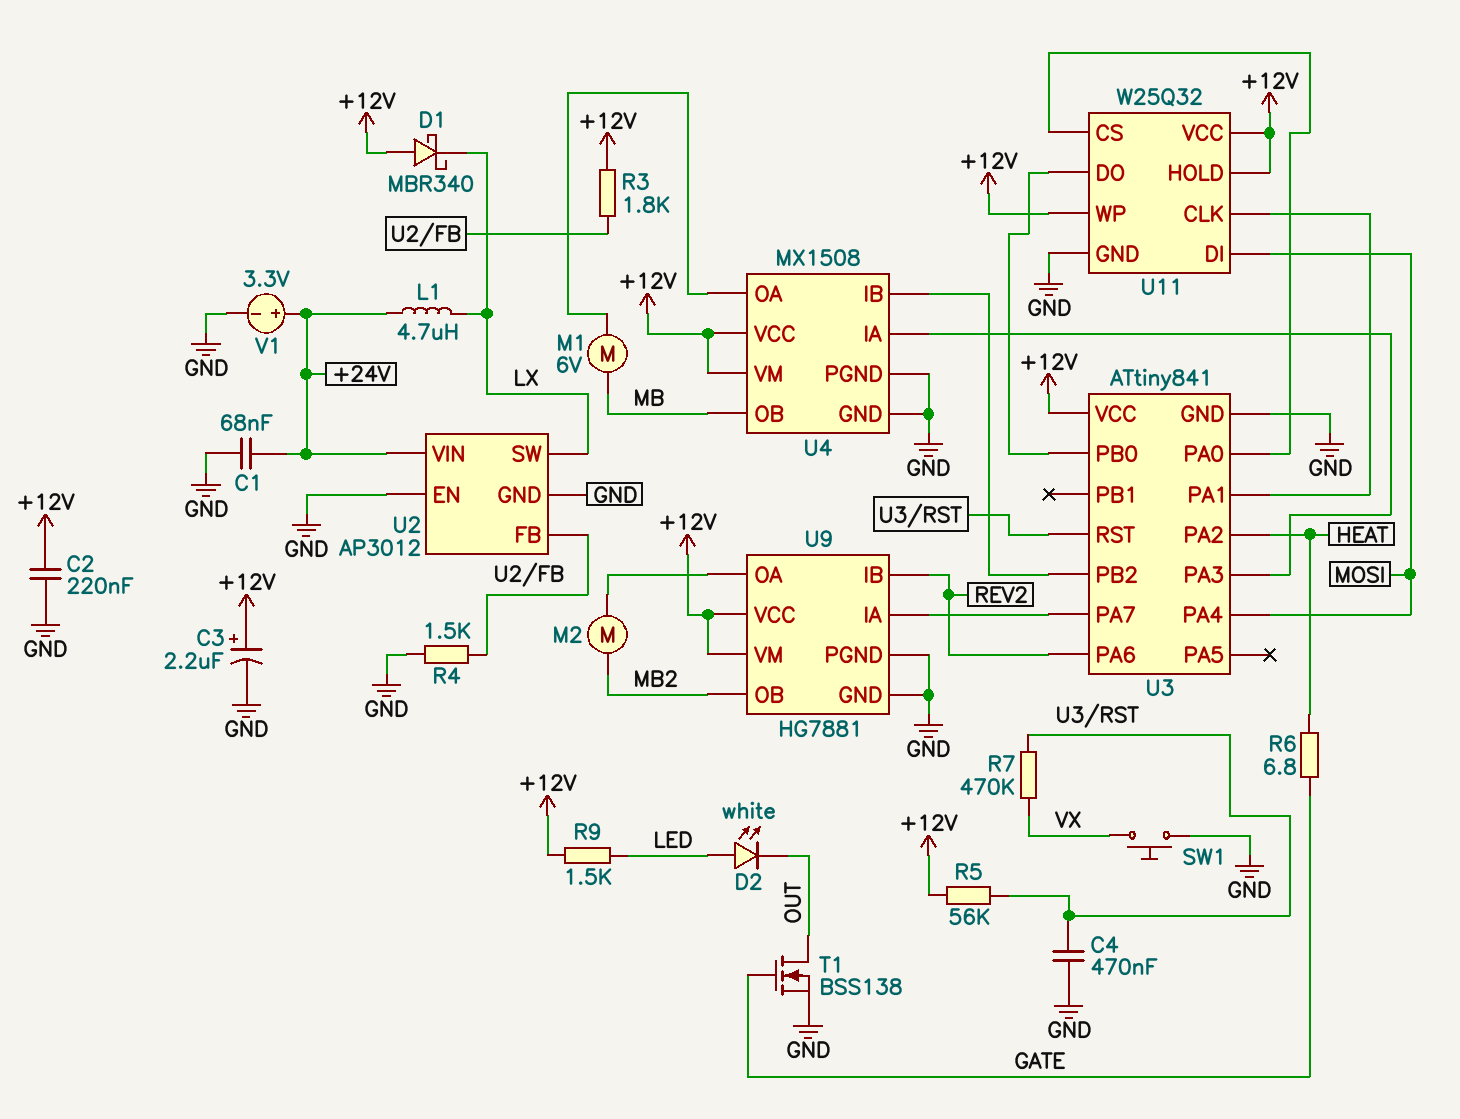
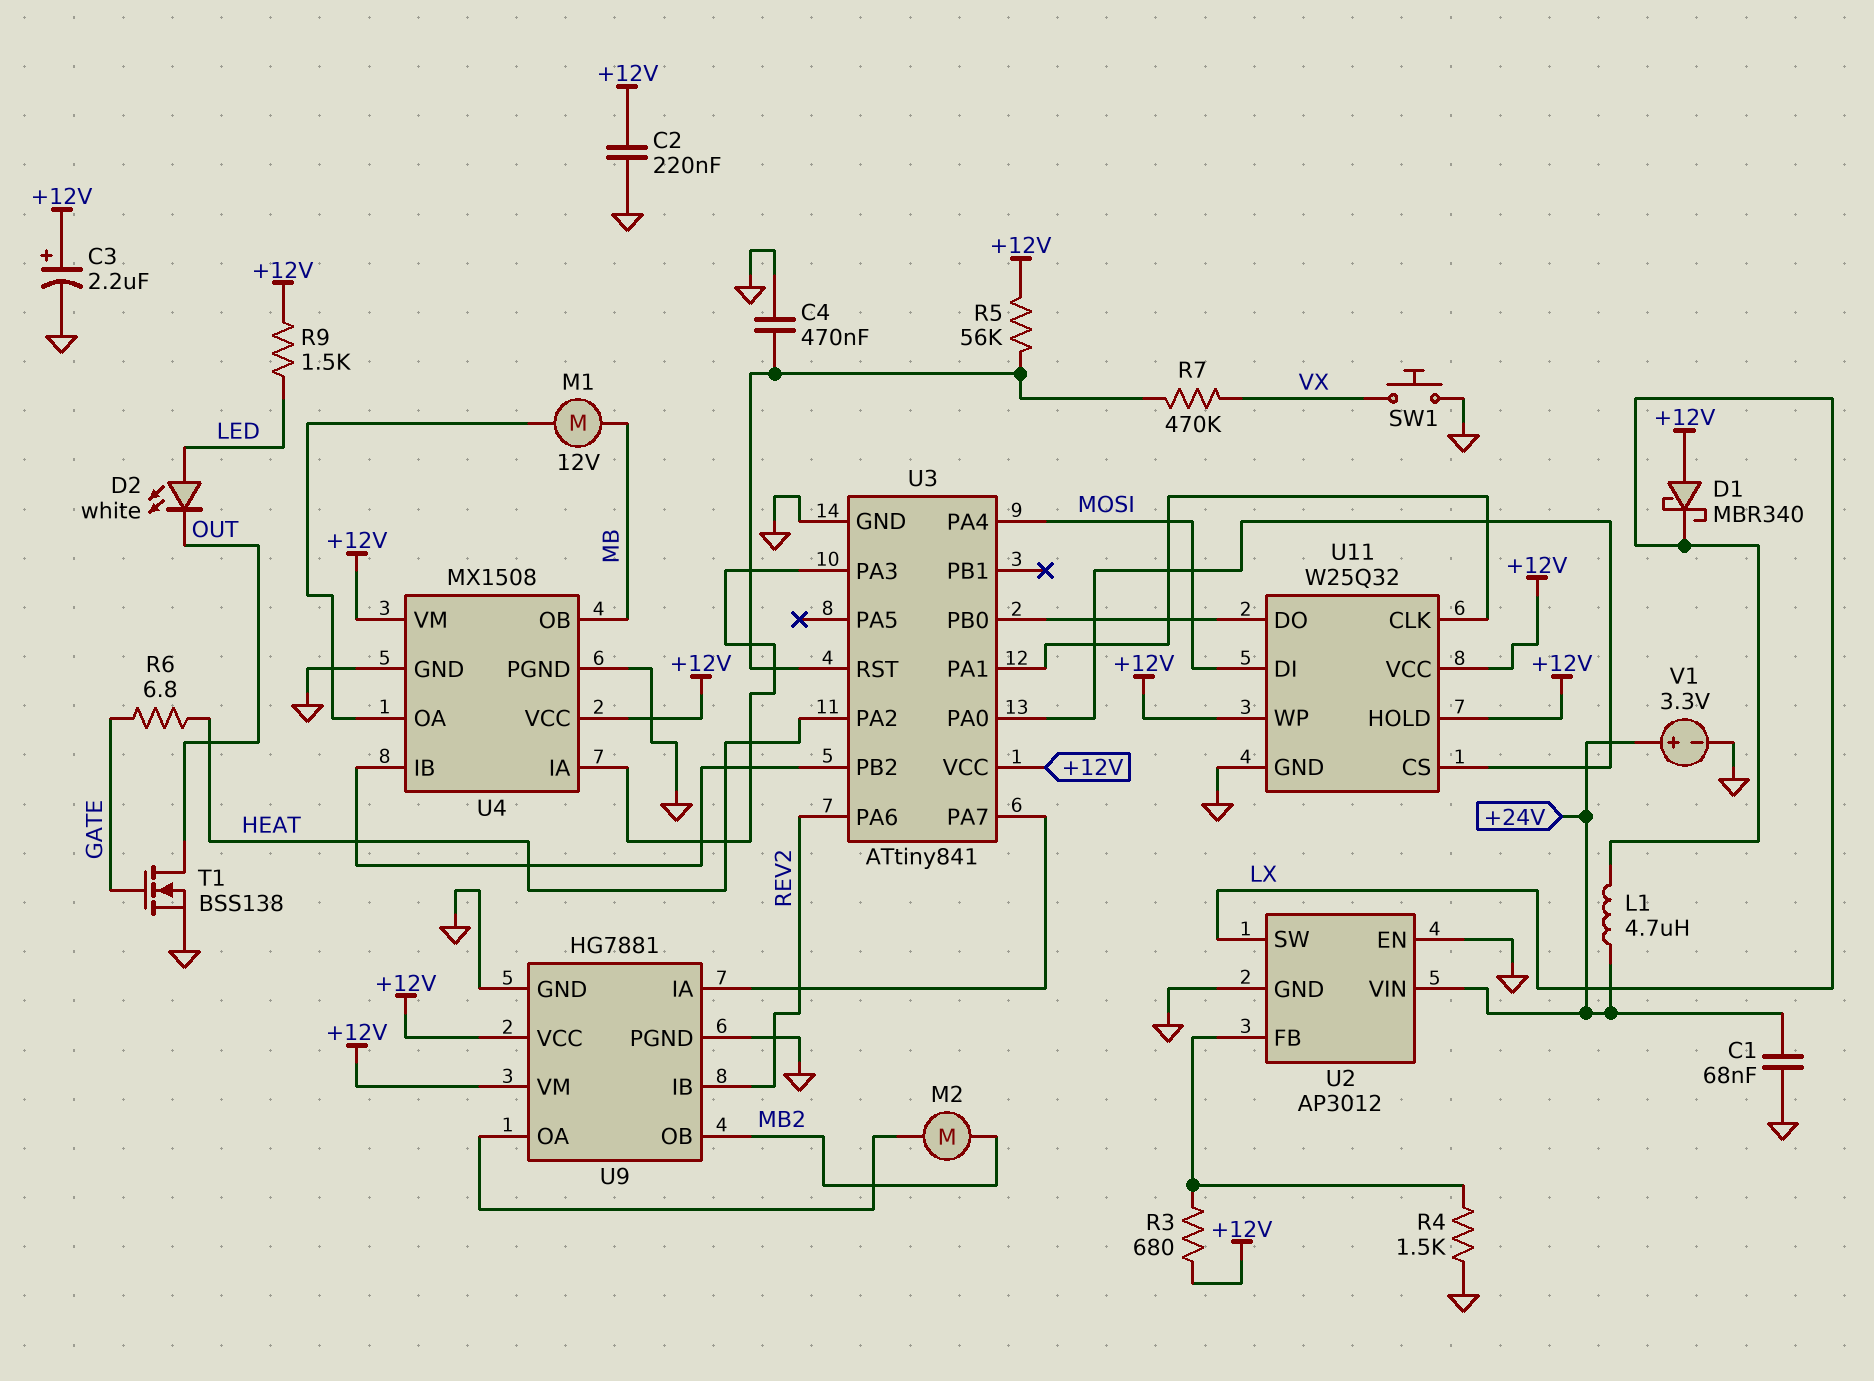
M1: motor 6V (MB, U4/OA) -> motor 12V (MB, U4/OA)
R3: 1.8k (+12V, U2/FB) -> 680 (+12V, U2/FB)

